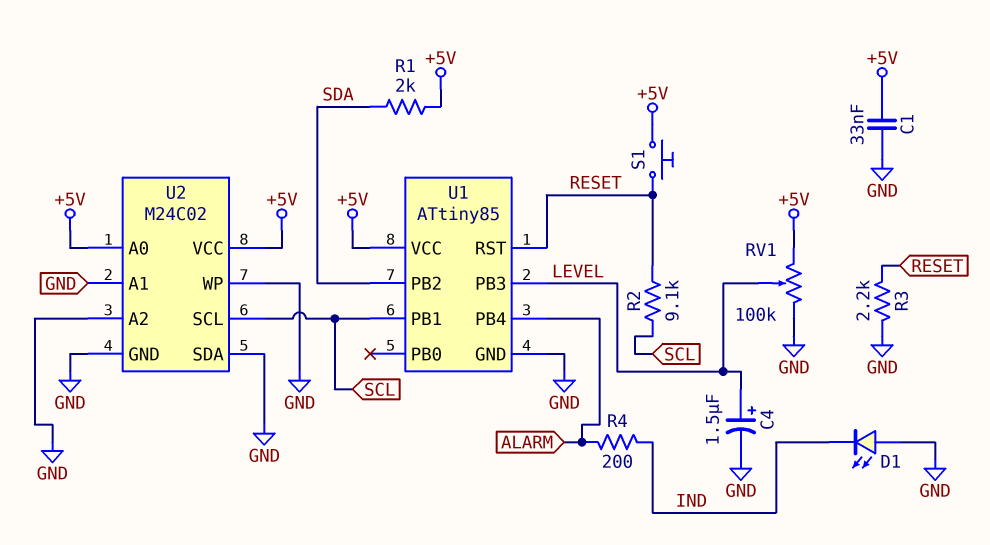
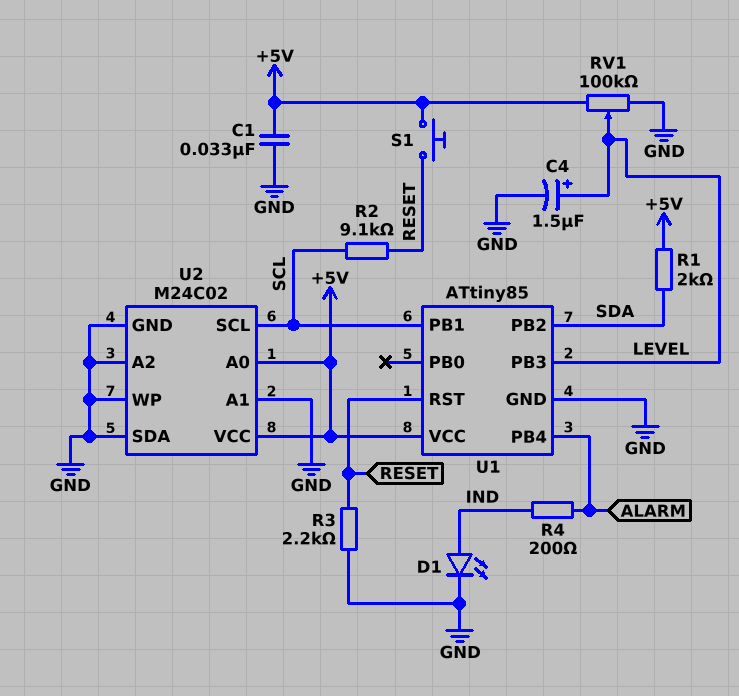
D1: LED (A GND, K IND) -> LED (A IND, K GND)

